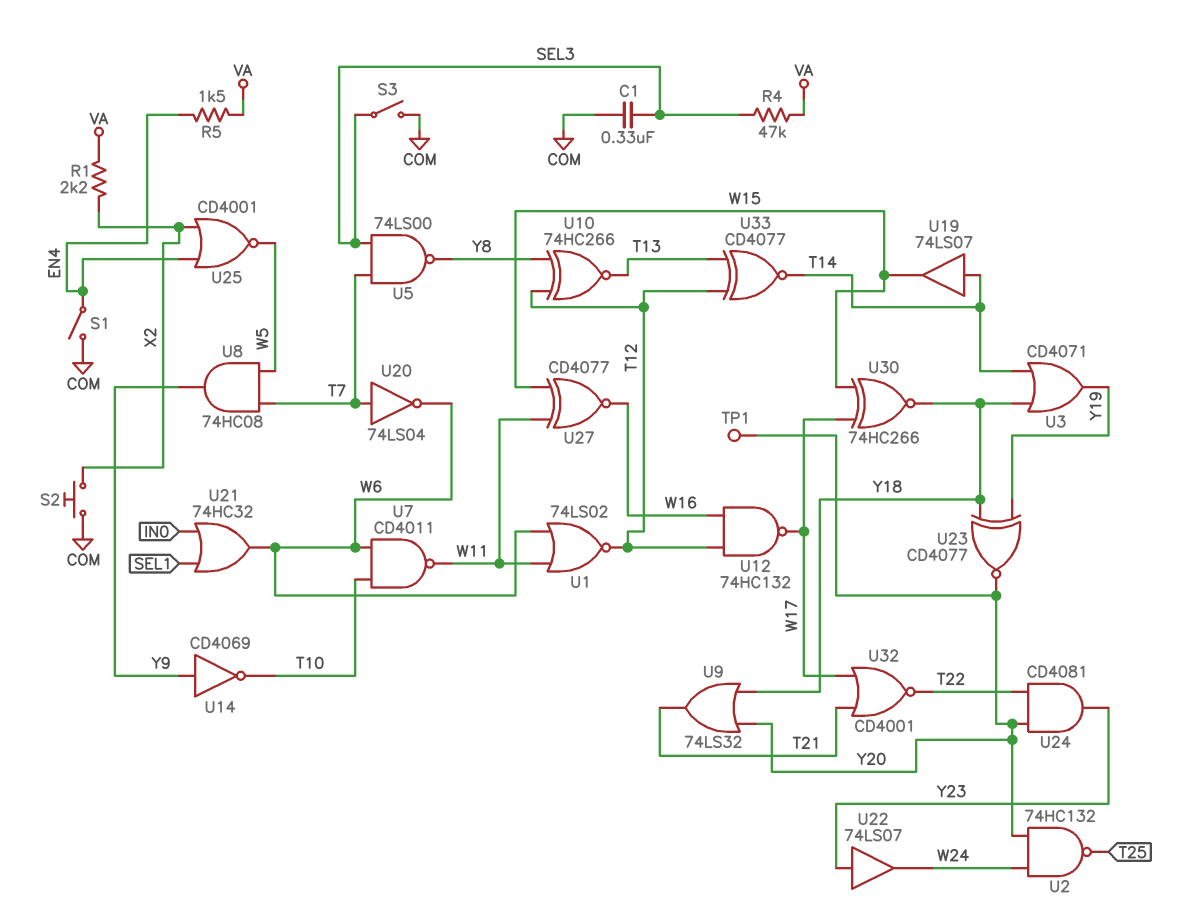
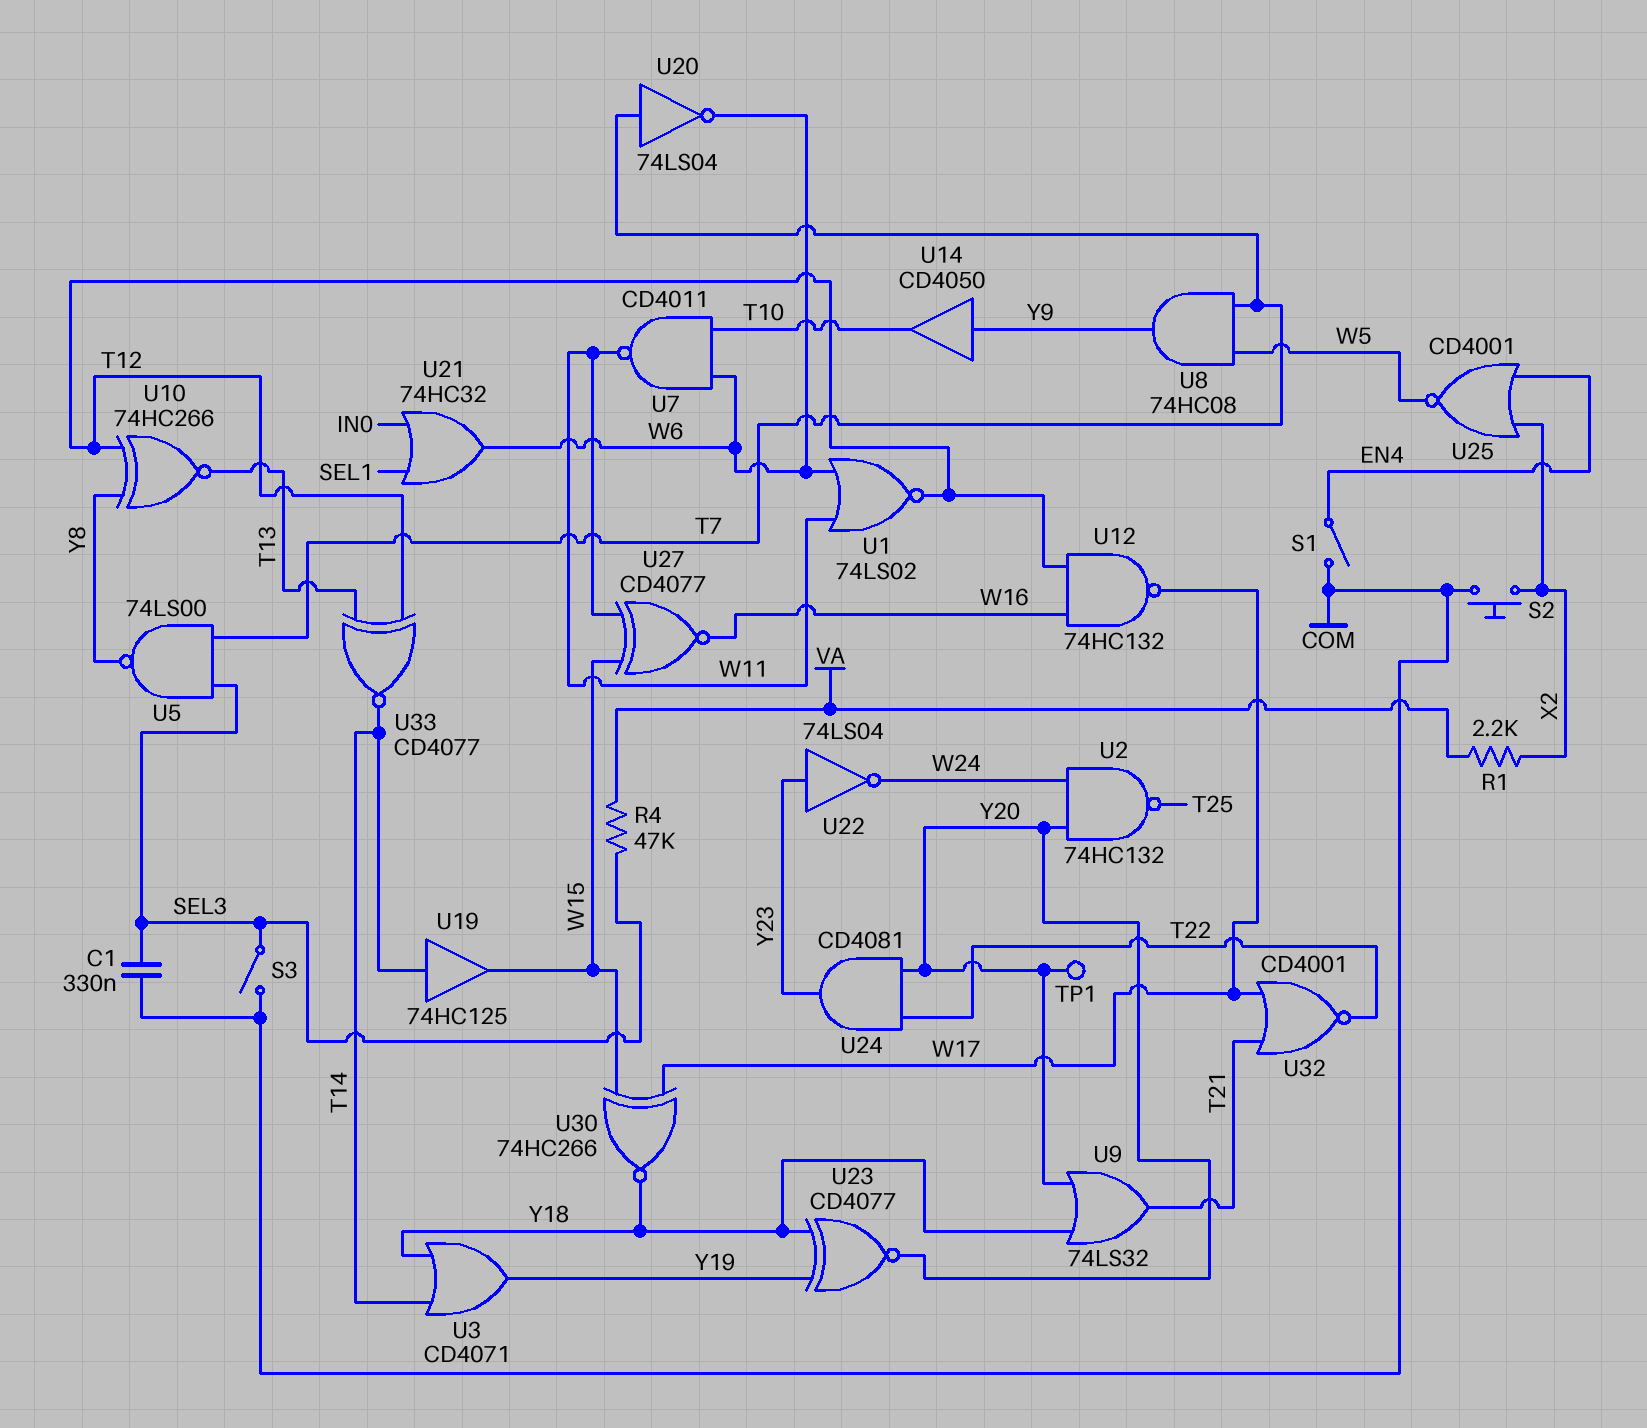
R5: 1.5k (EN4, VA) -> none
U14: NOT CD4069 (in Y9, out T10) -> buffer CD4050 (in Y9, out T10)
U19: buffer 74LS07 (in T14, out W15) -> buffer 74HC125 (in T14, out W15)
U22: buffer 74LS07 (in Y23, out W24) -> NOT 74LS04 (in Y23, out W24)

